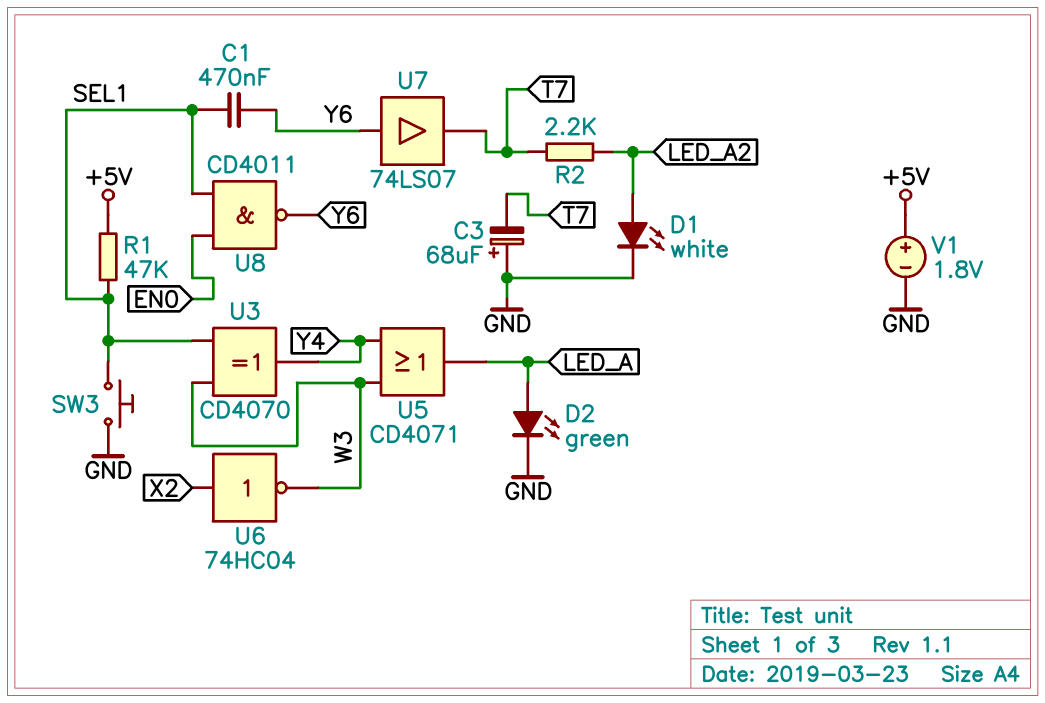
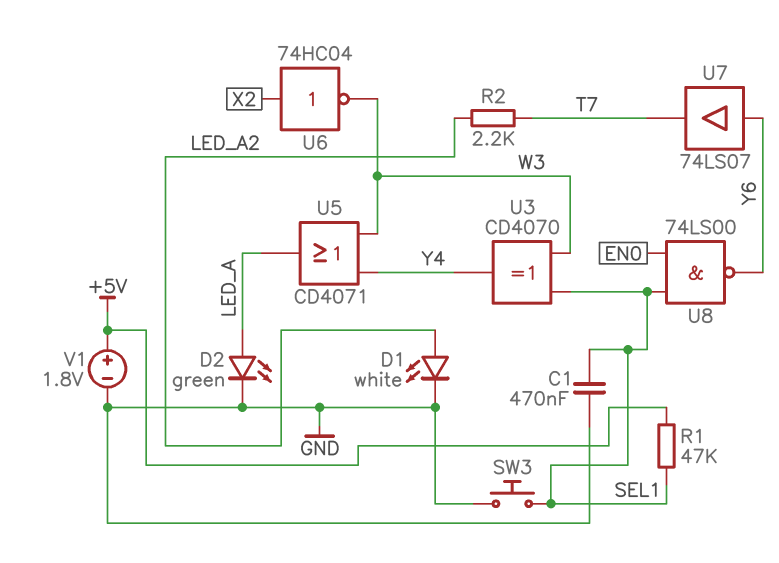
C1: 470nF (SEL1, Y6) -> 470nF (GND, SEL1)
C3: 68uF (plus GND, minus T7) -> none
U8: NAND CD4011 (in EN0, in SEL1, out Y6) -> NAND 74LS00 (in EN0, in SEL1, out Y6)

